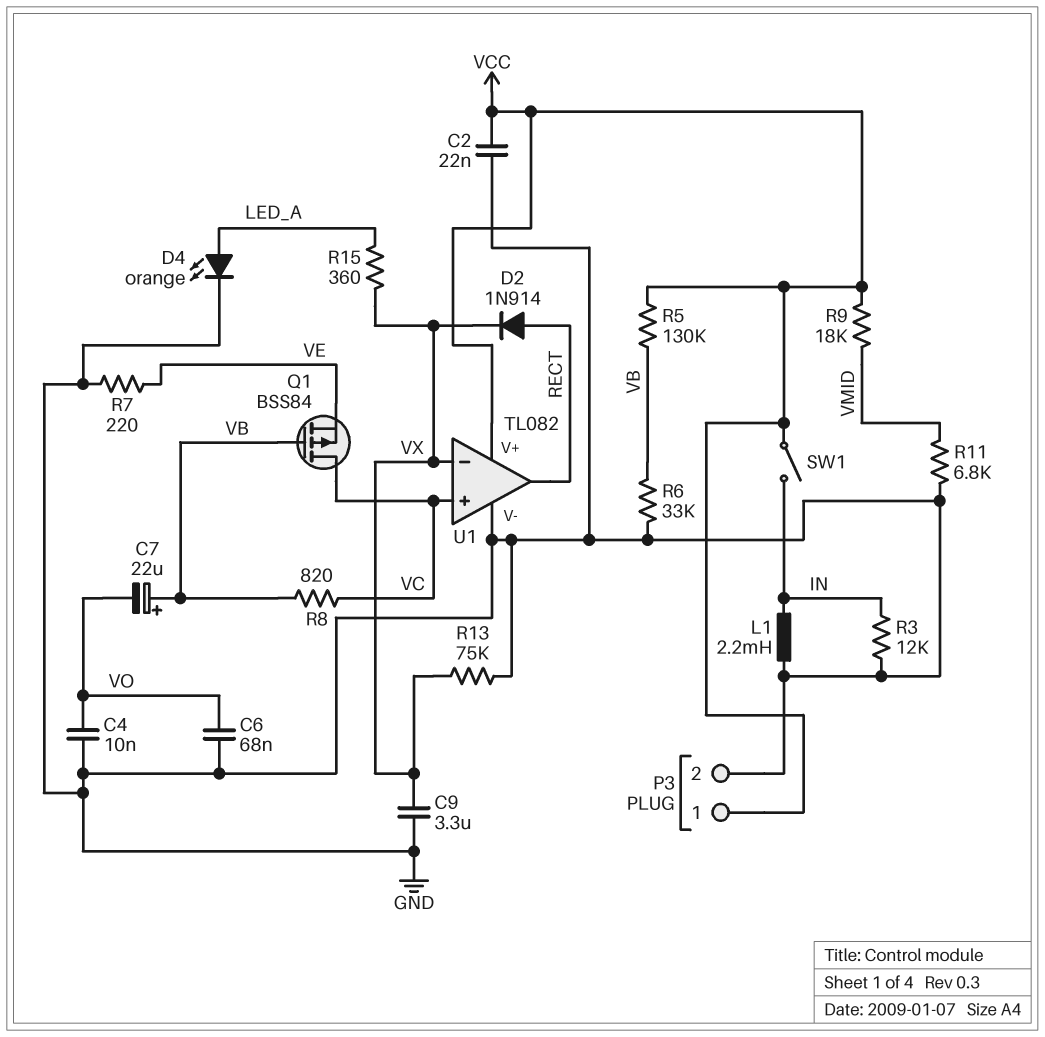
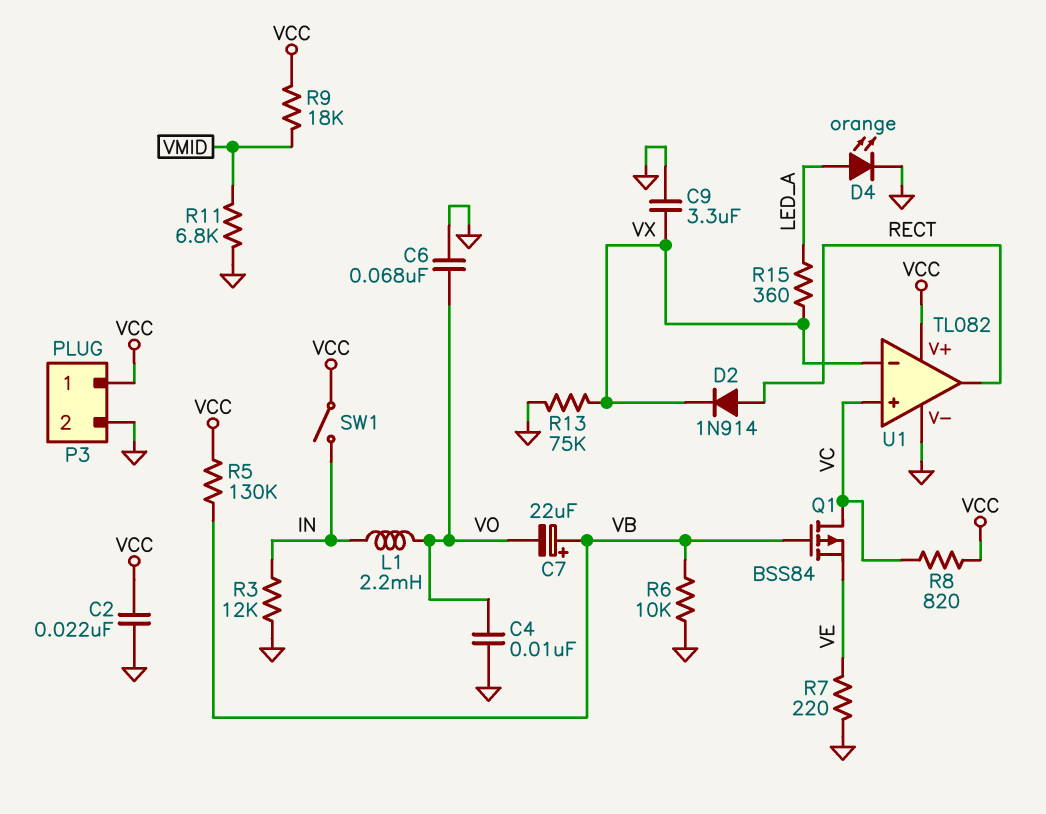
L1: 2.2mH (GND, IN) -> 2.2mH (IN, VO)
R6: 33k (GND, VB) -> 10k (GND, VB)
R8: 820 (VB, VC) -> 820 (VC, VCC)

